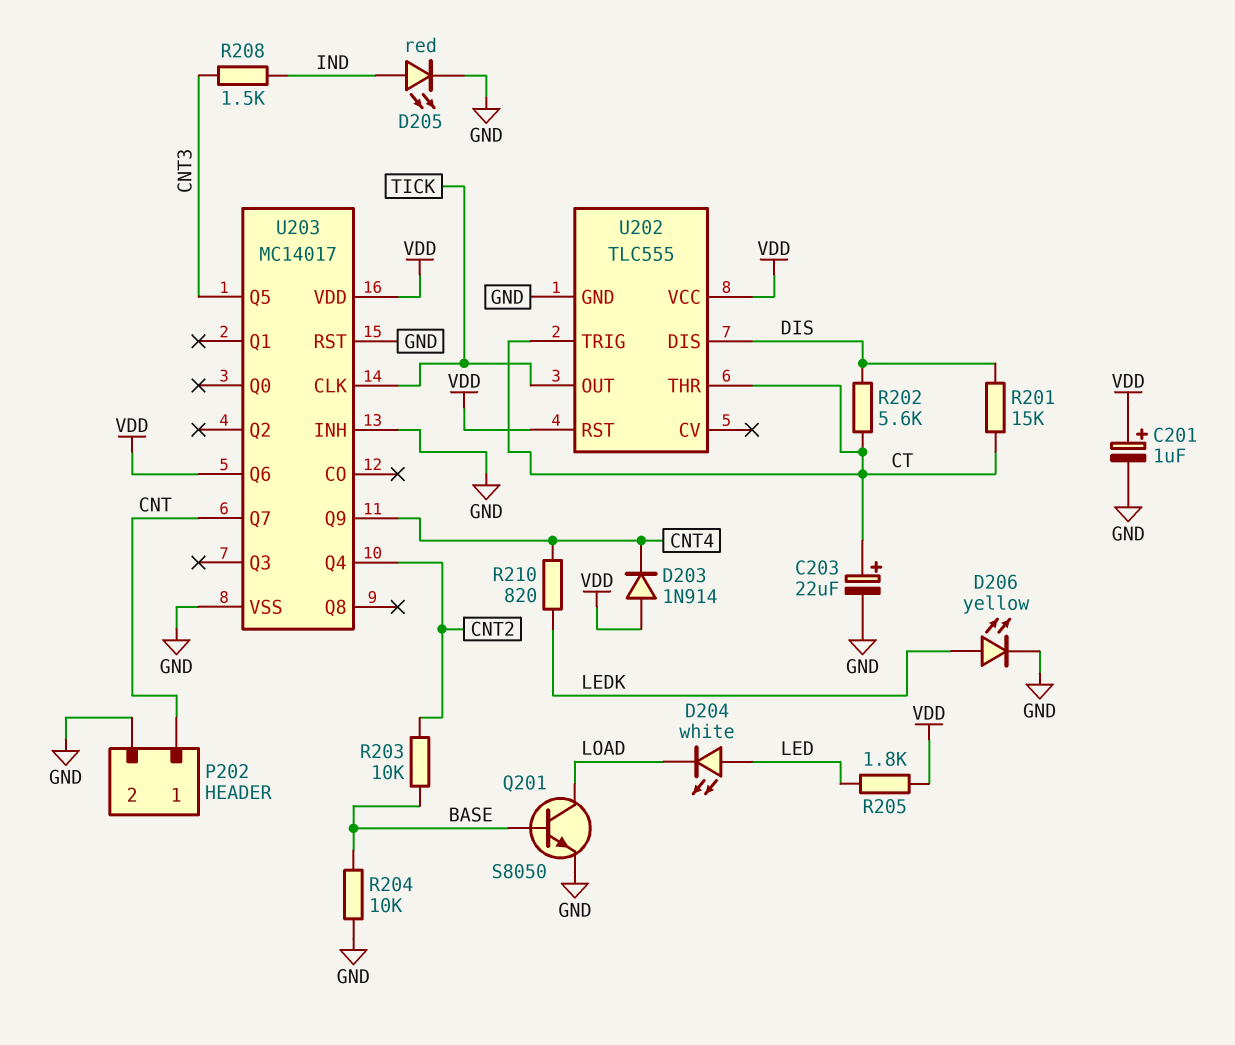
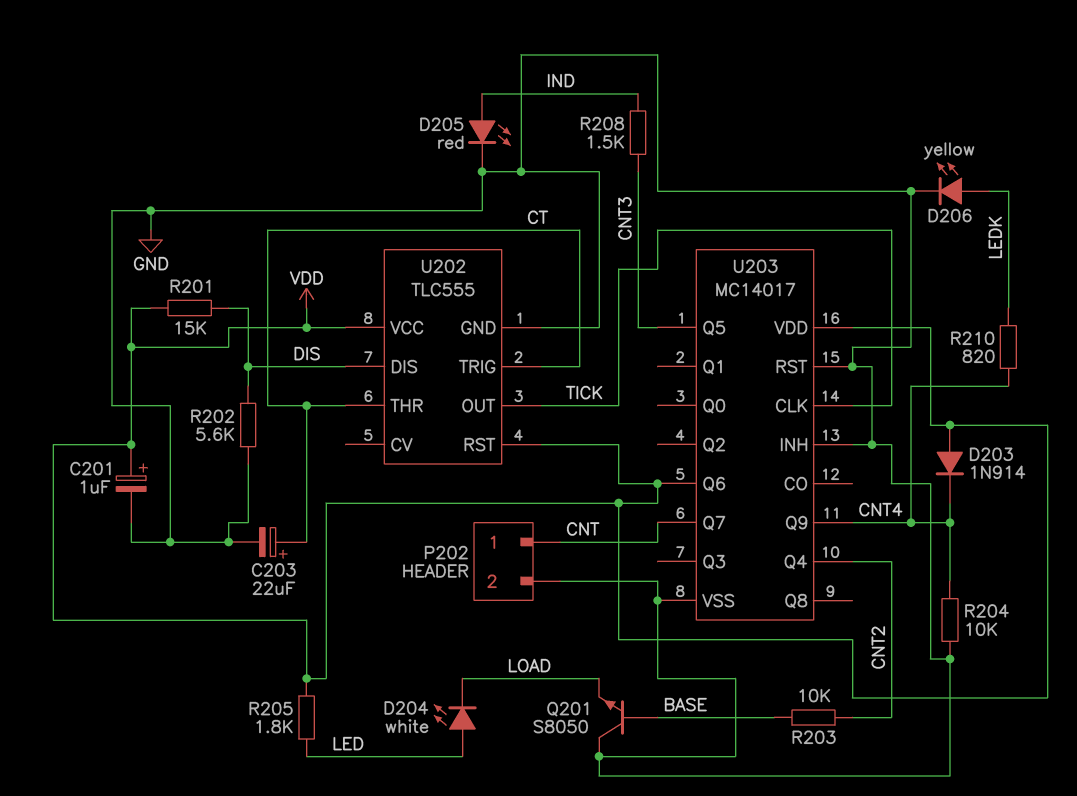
Q201: NPN S8050 (B BASE, C LOAD, E GND) -> NPN S8050 (B BASE, C GND, E LOAD)
R201: 15k (CT, DIS) -> 15k (DIS, VDD)
R202: 5.6k (CT, DIS) -> 5.6k (DIS, GND)
R204: 10k (BASE, GND) -> 10k (CNT4, GND)

